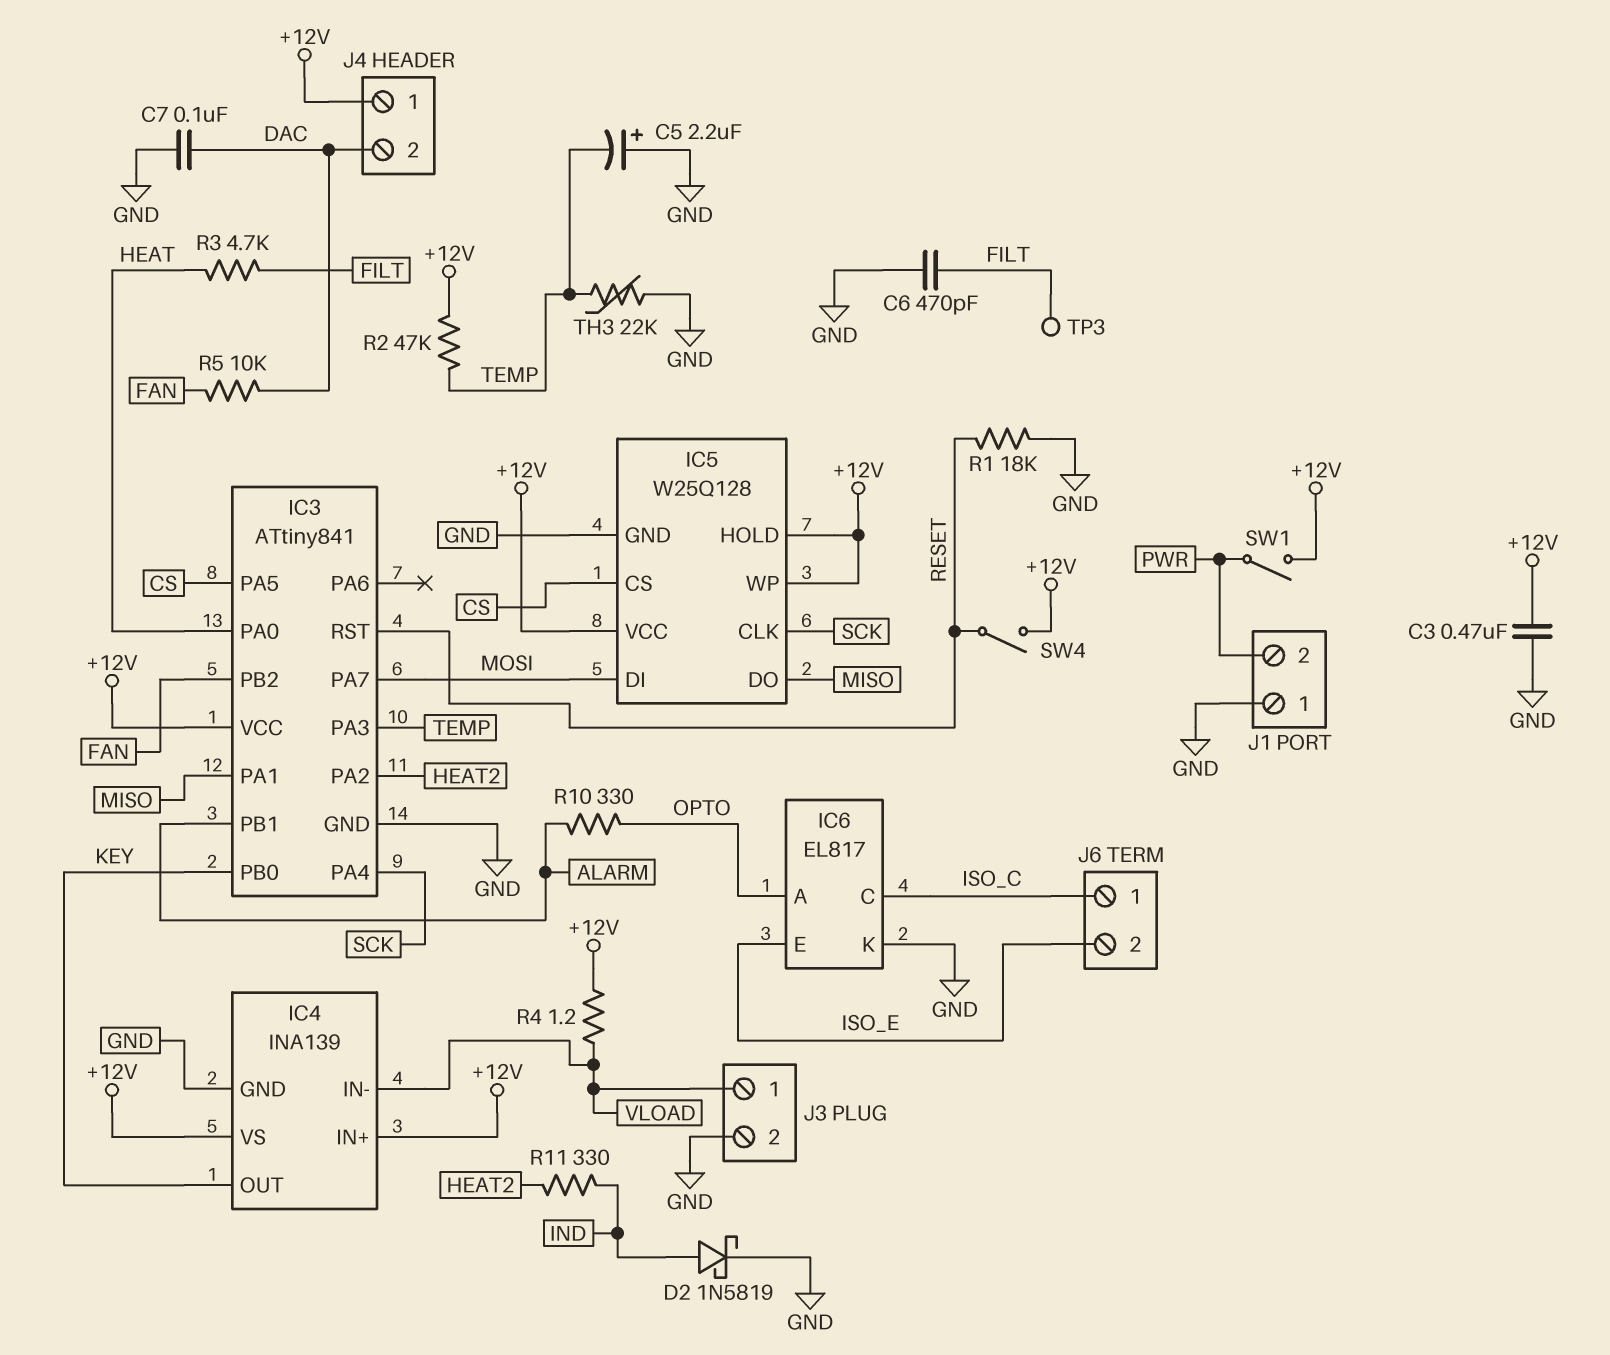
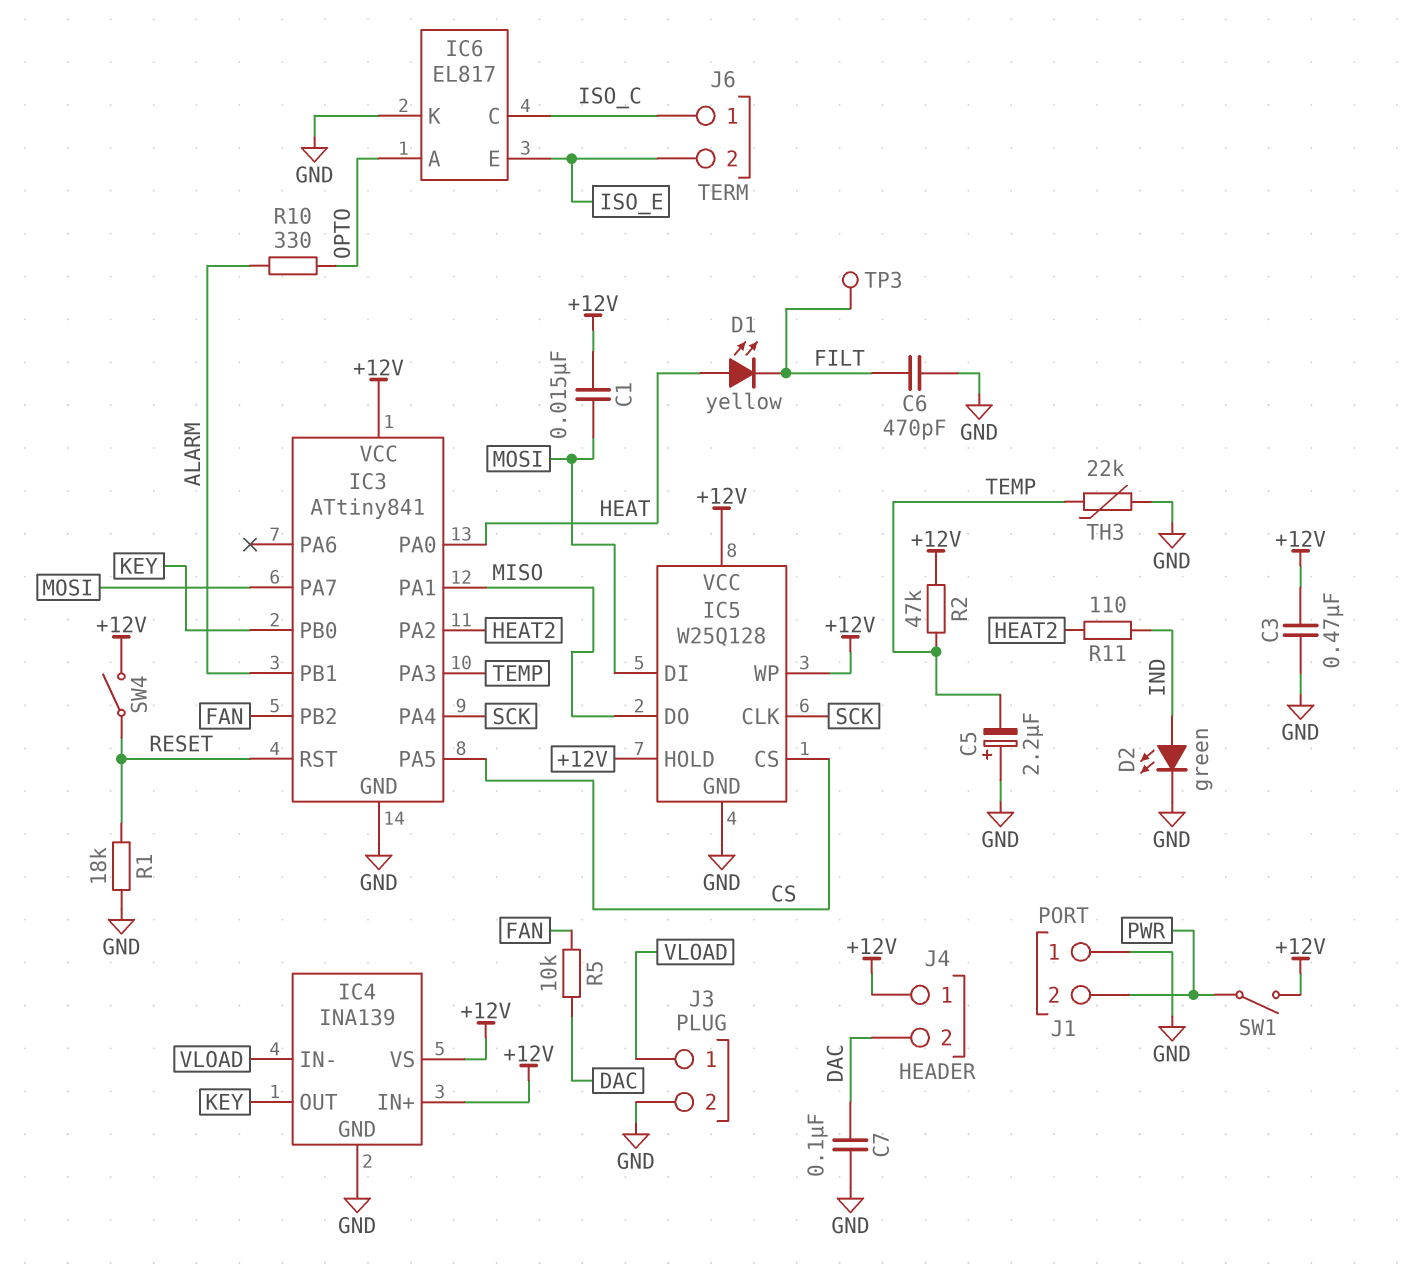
C1: none -> 15nF (+12V, MOSI)
D1: none -> LED yellow (A HEAT, K FILT)
D2: schottky 1N5819 (A IND, K GND) -> LED green (A IND, K GND)
R3: 4.7k (FILT, HEAT) -> none
R4: 1.2 (+12V, VLOAD) -> none
R11: 330 (HEAT2, IND) -> 110 (HEAT2, IND)

